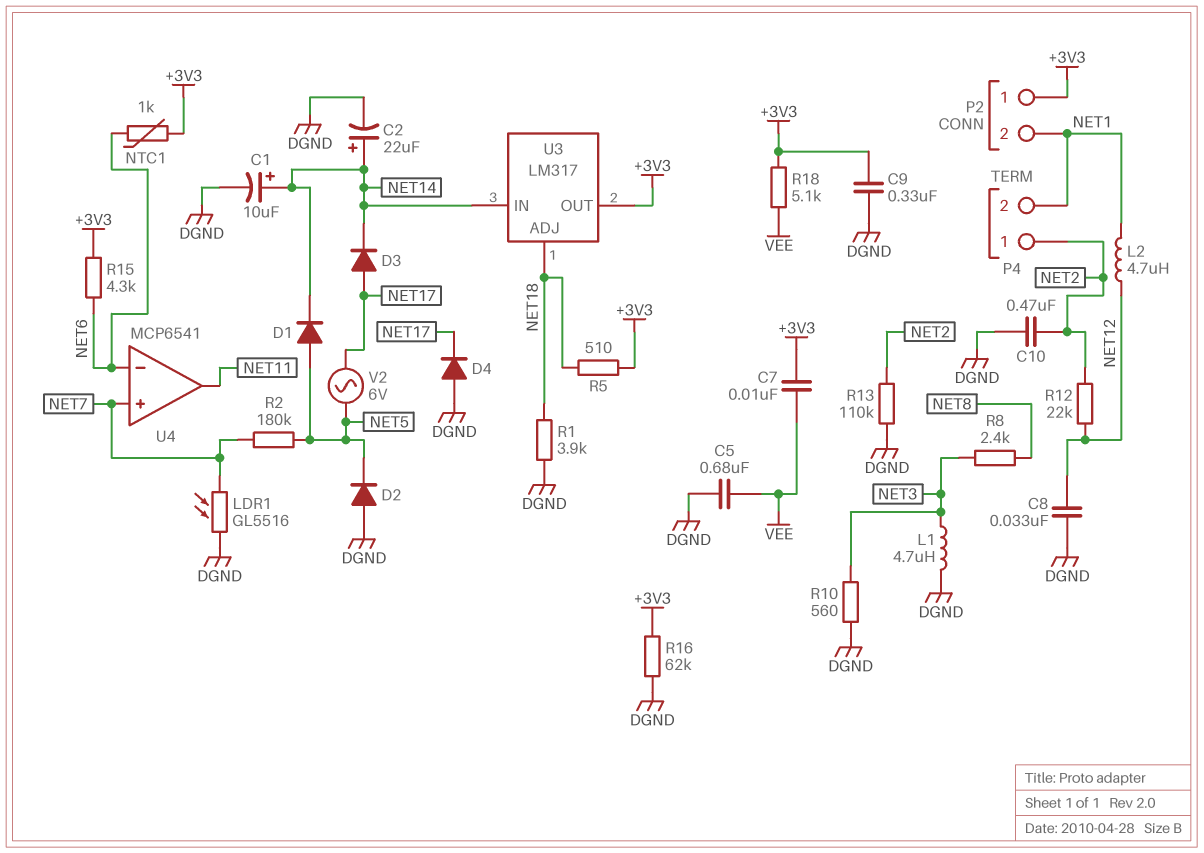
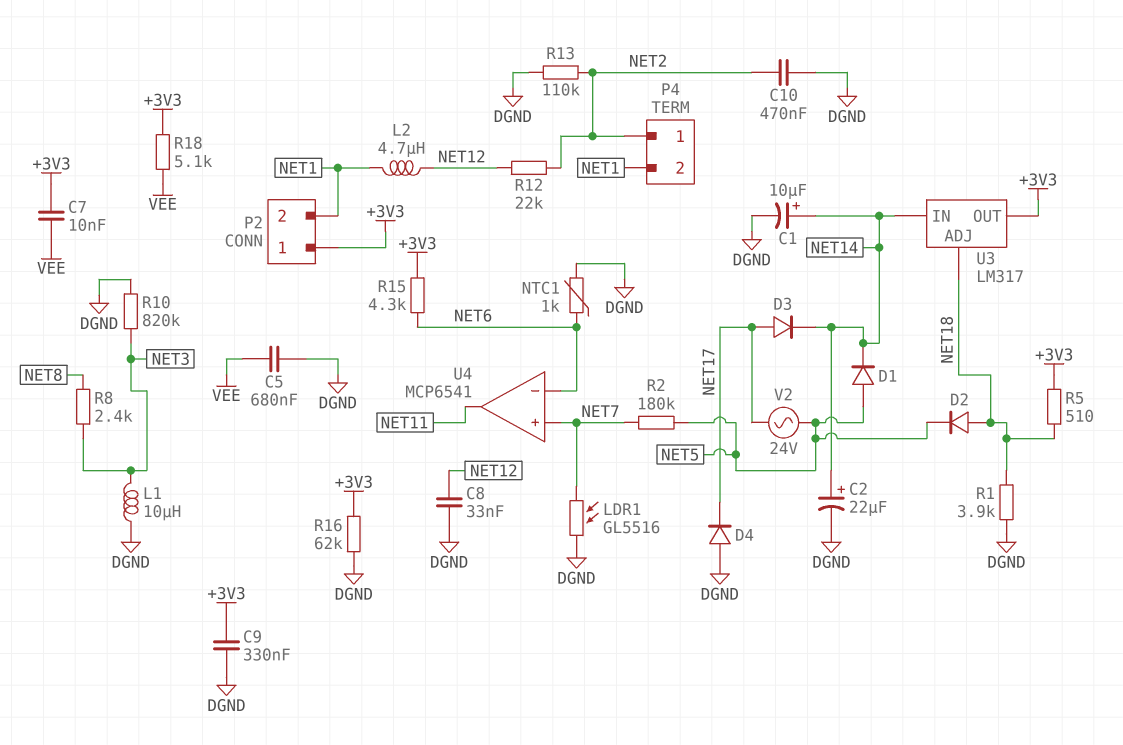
D2: diode (A DGND, K NET5) -> diode (A NET18, K NET5)
L1: 4.7uH (DGND, NET3) -> 10uH (DGND, NET3)
NTC1: 1k (+3V3, NET6) -> 1k (DGND, NET6)
R10: 560 (DGND, NET3) -> 820k (DGND, NET3)
V2: AC 6V (NET5, NET17) -> AC 24V (NET5, NET17)

